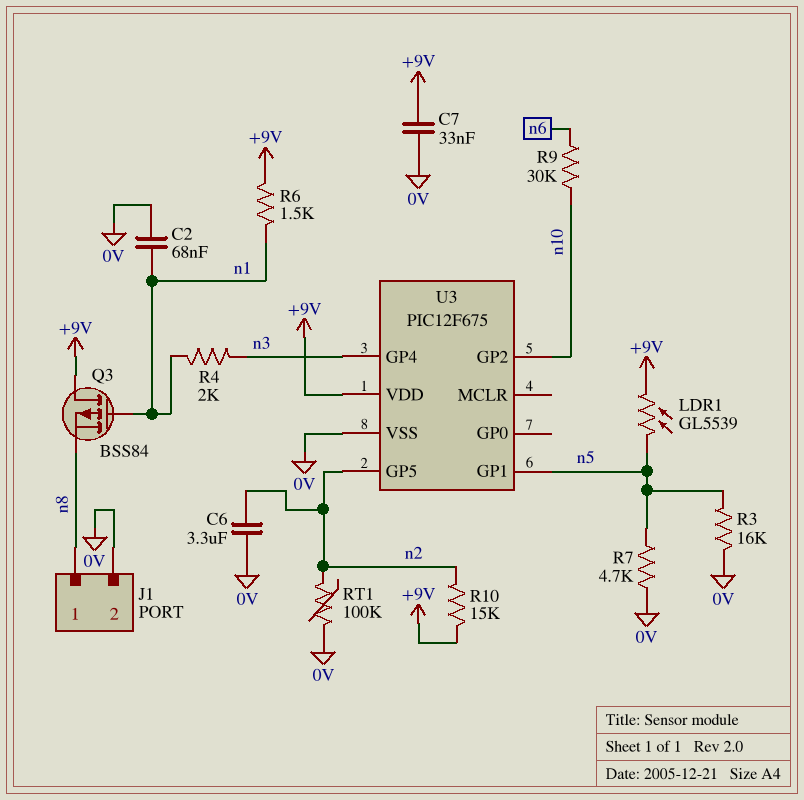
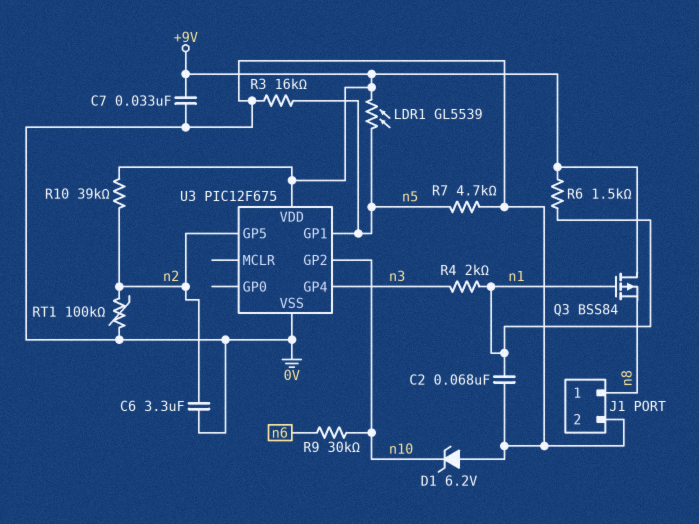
D1: none -> zener 6.2V (A 0V, K n10)
R10: 15k (+9V, n2) -> 39k (+9V, n2)

